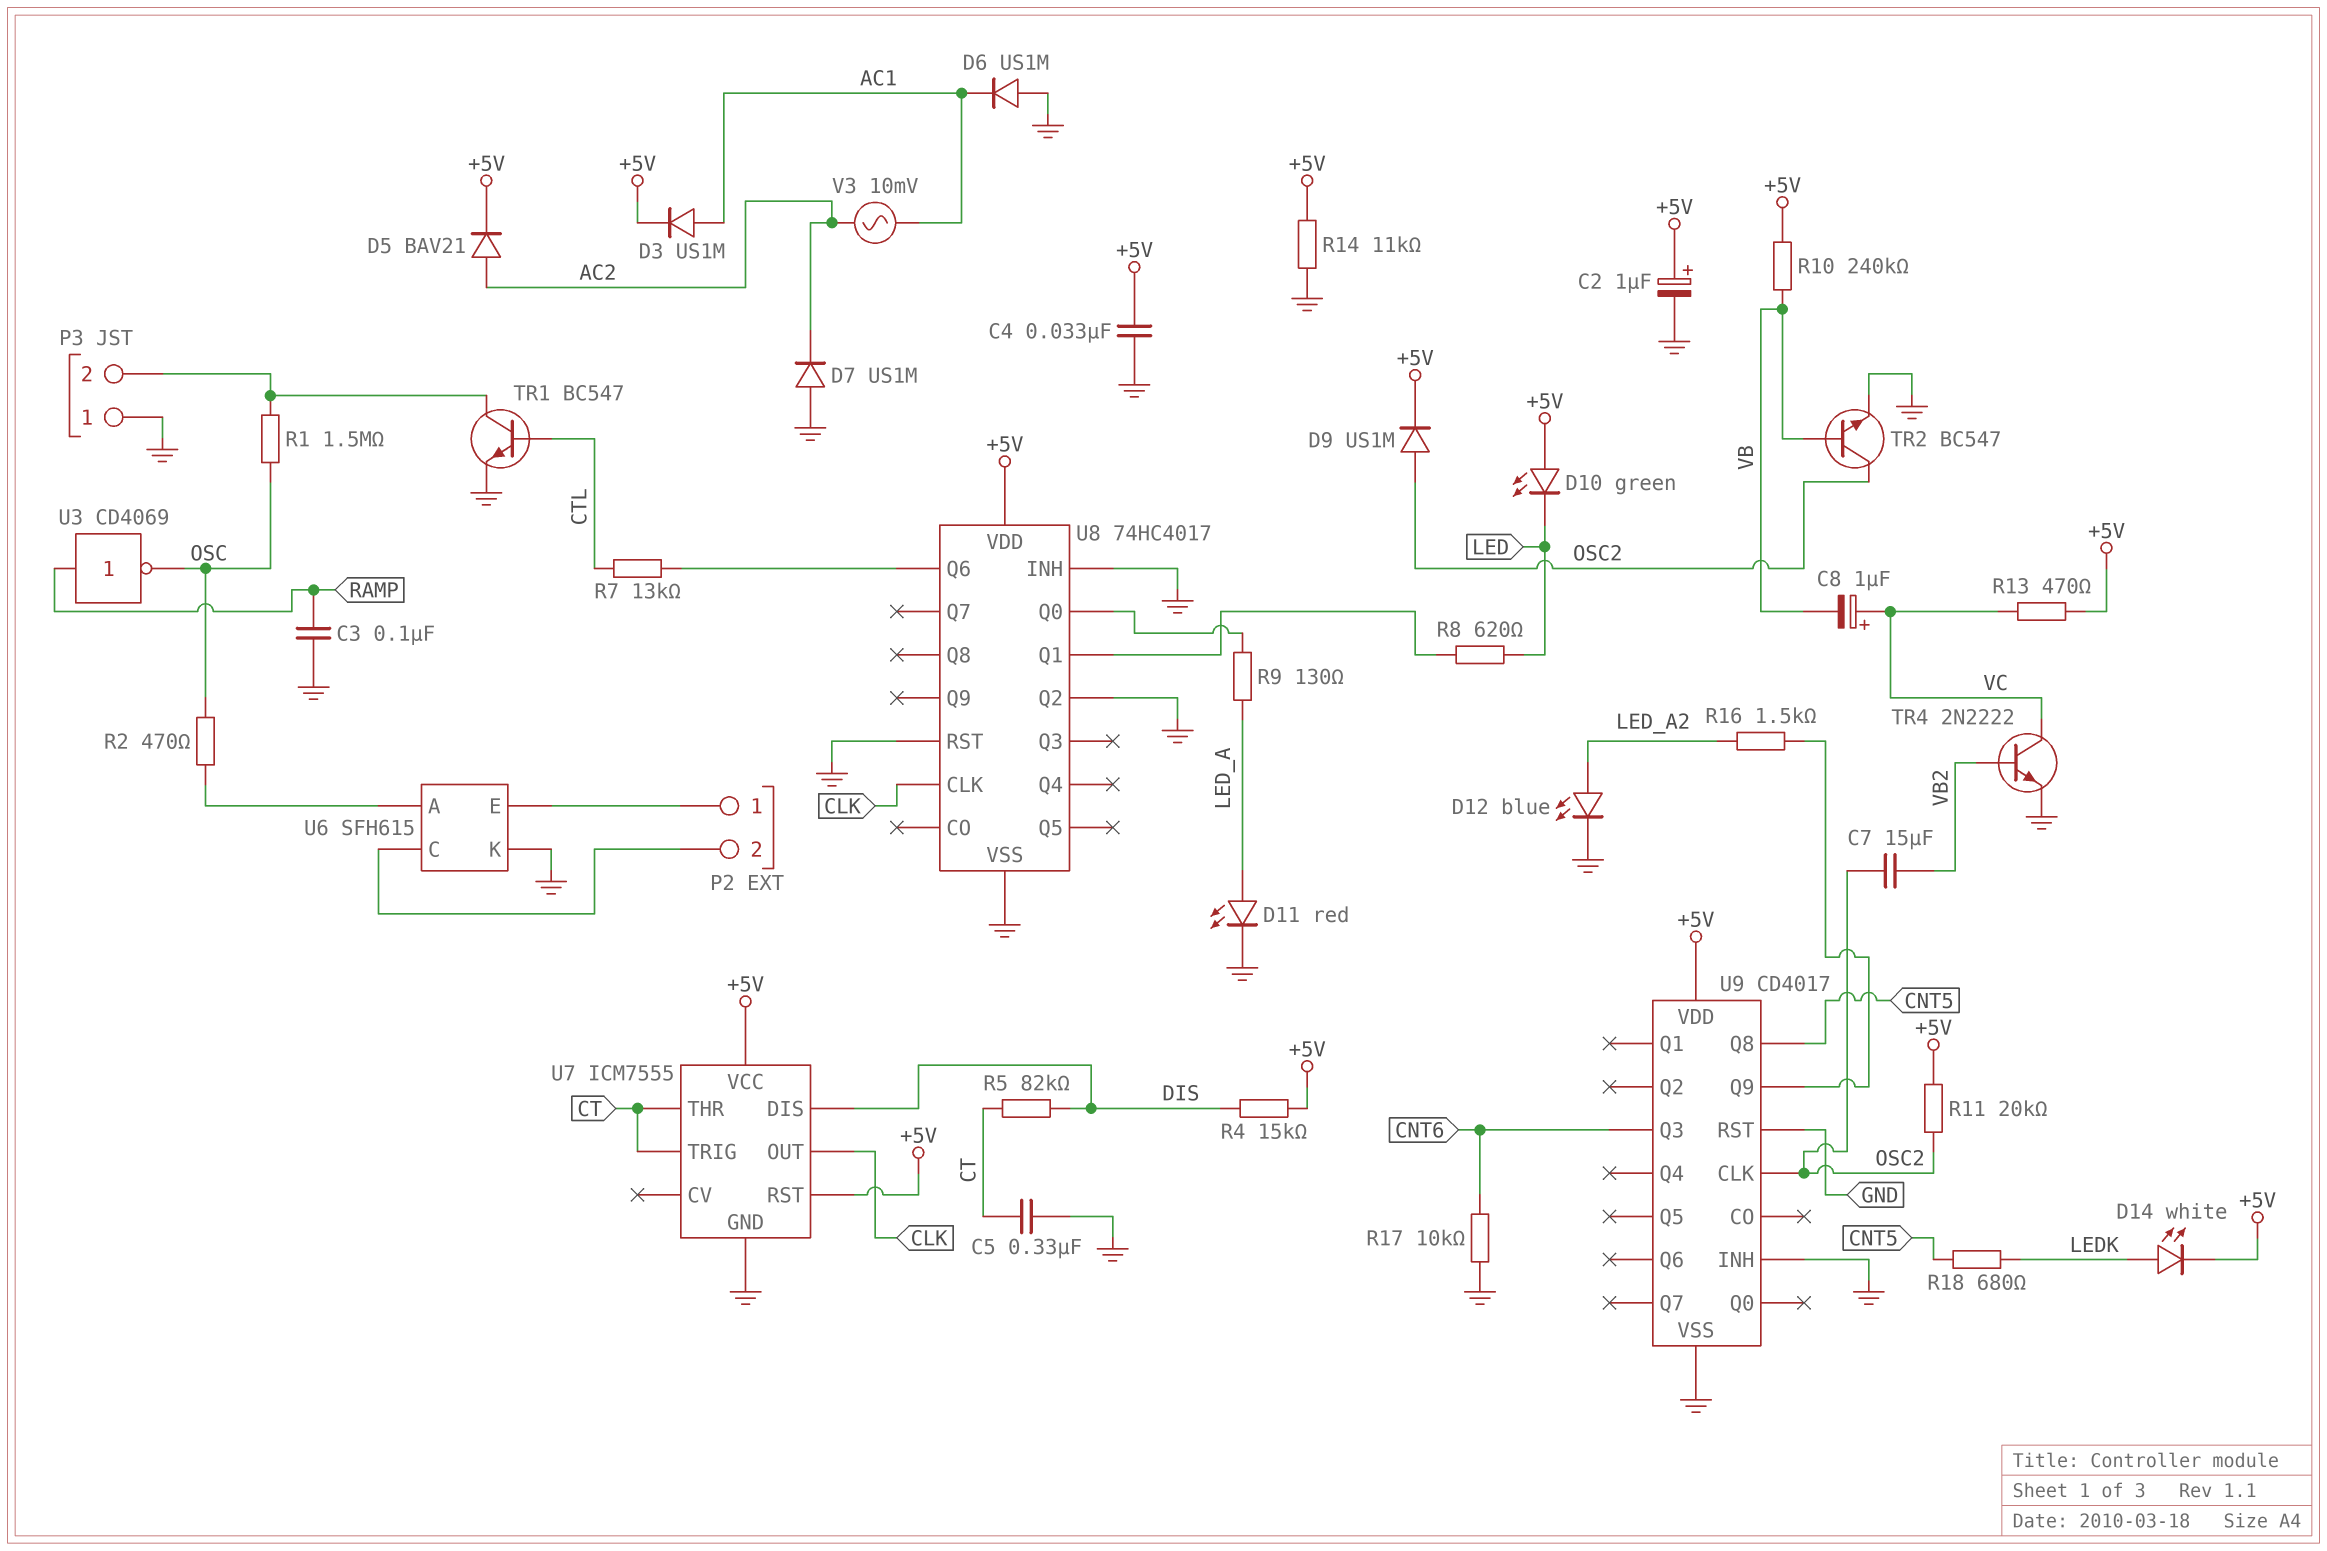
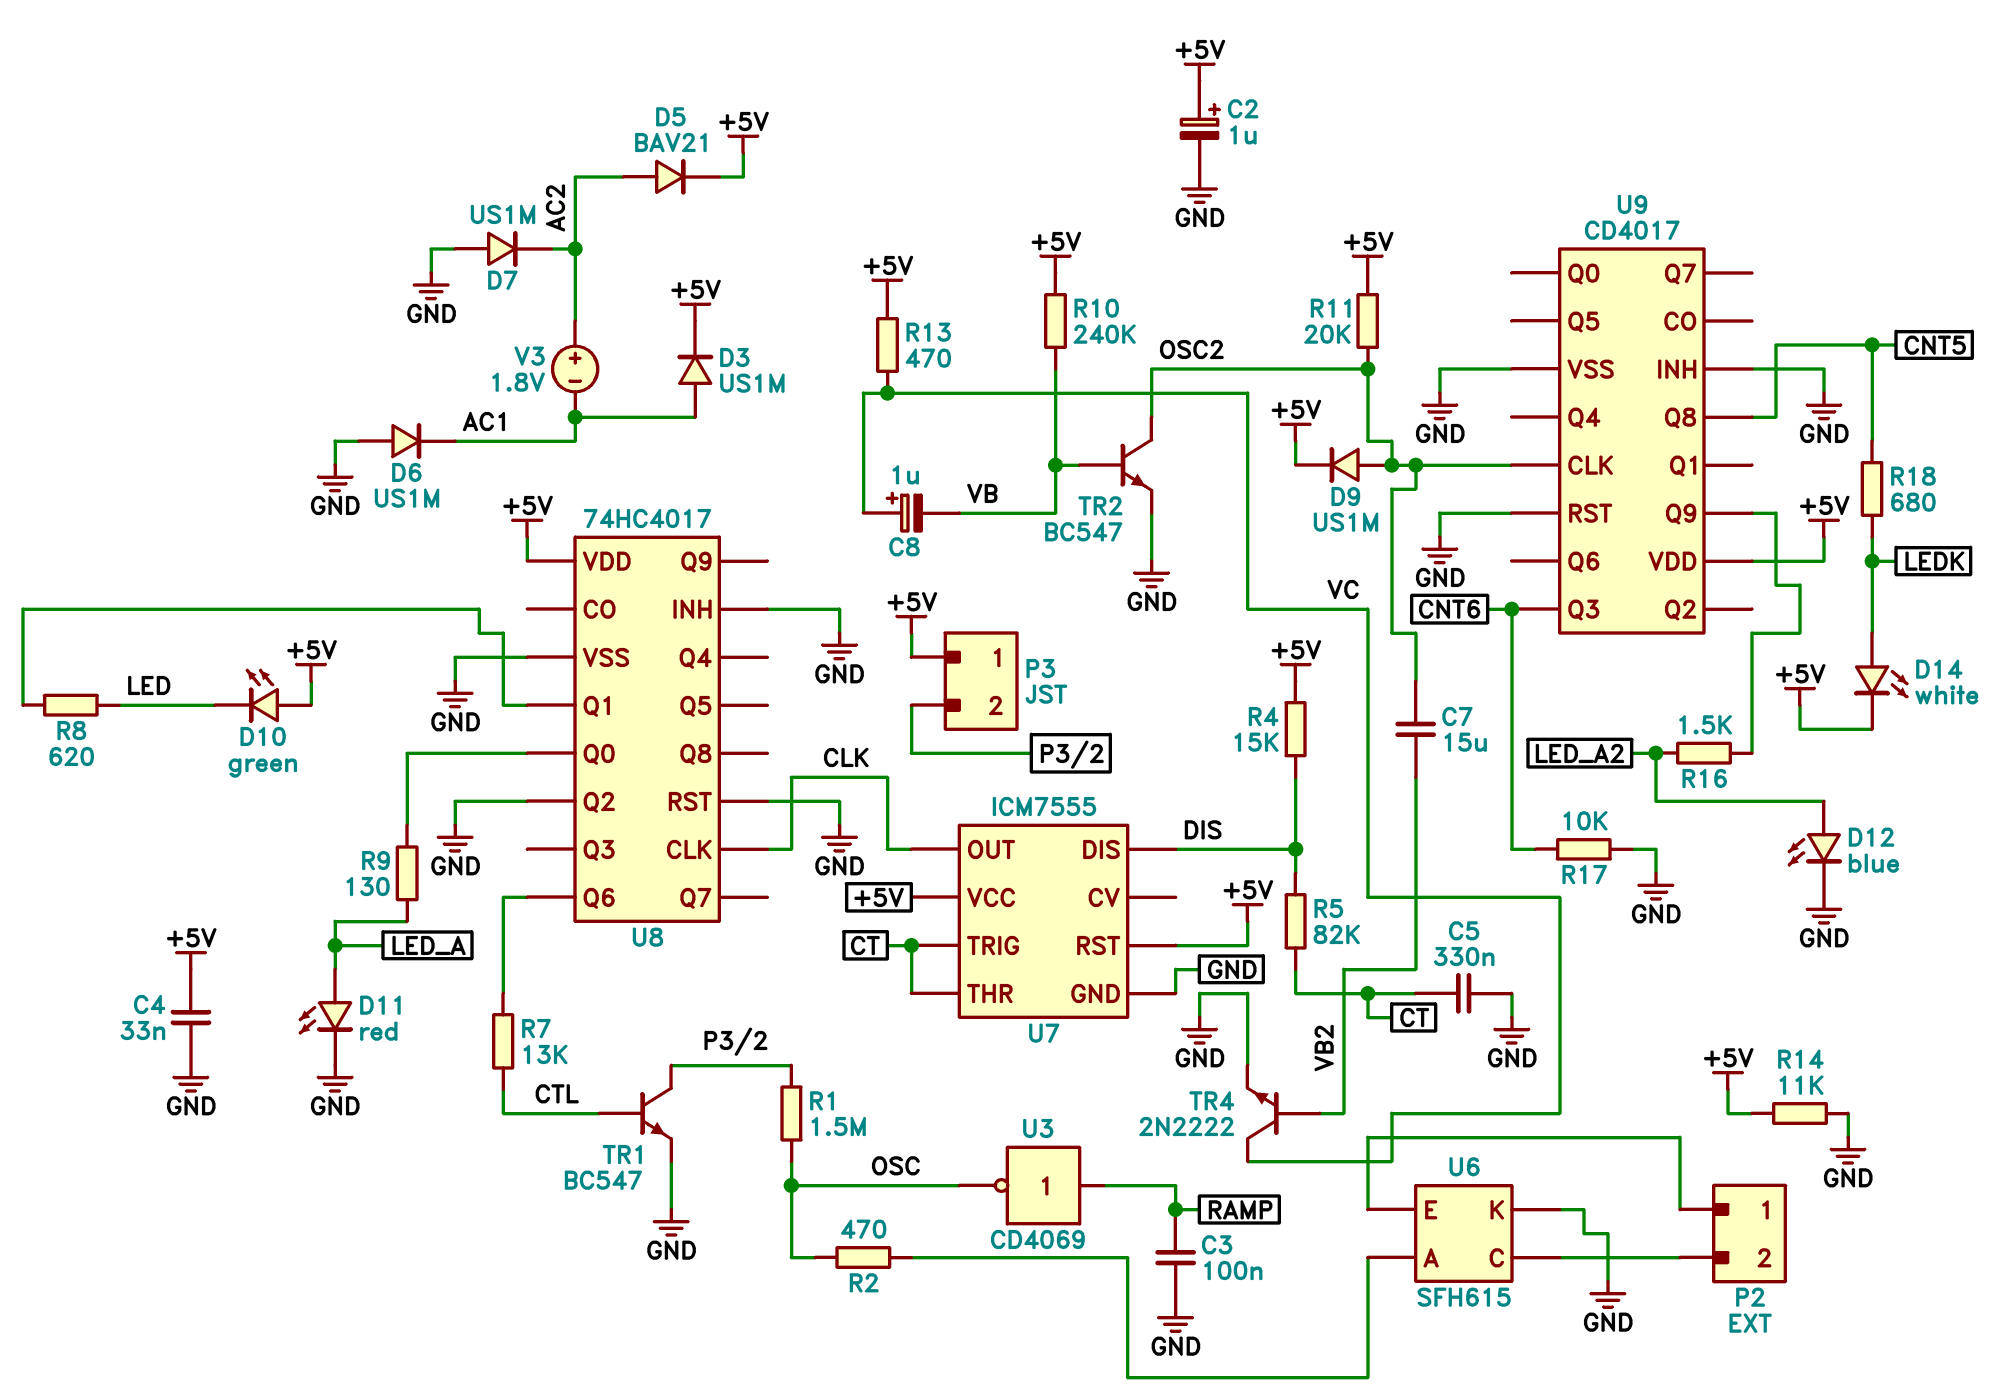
P3 pin 1: GND -> +5V
V3: AC 10mV (AC1, AC2) -> 1.8V (plus AC2, minus AC1)

